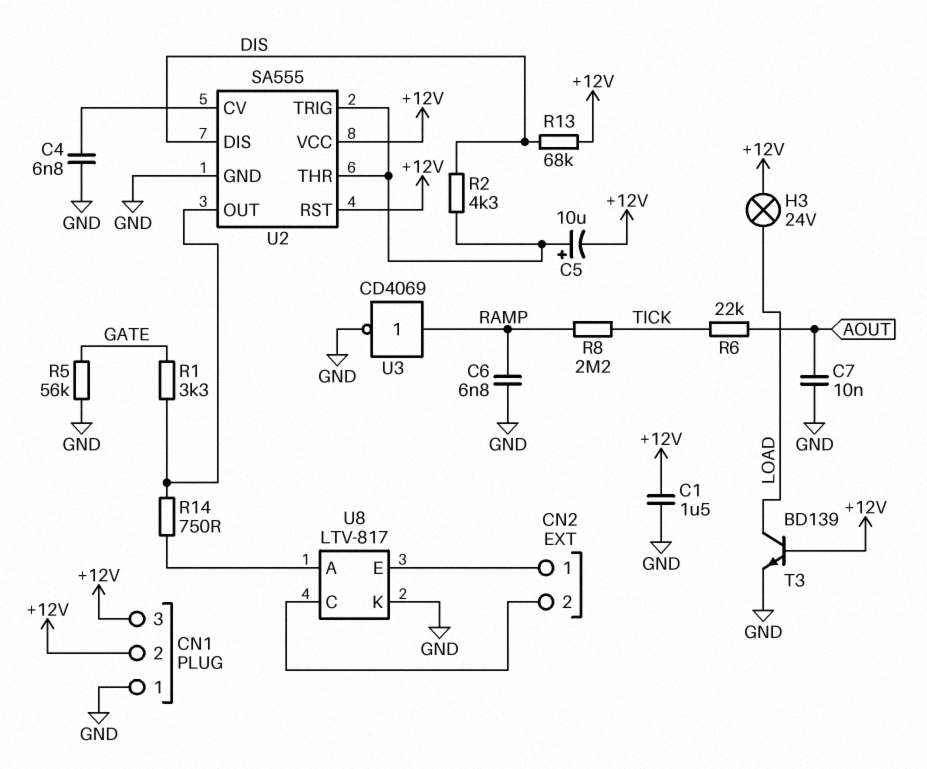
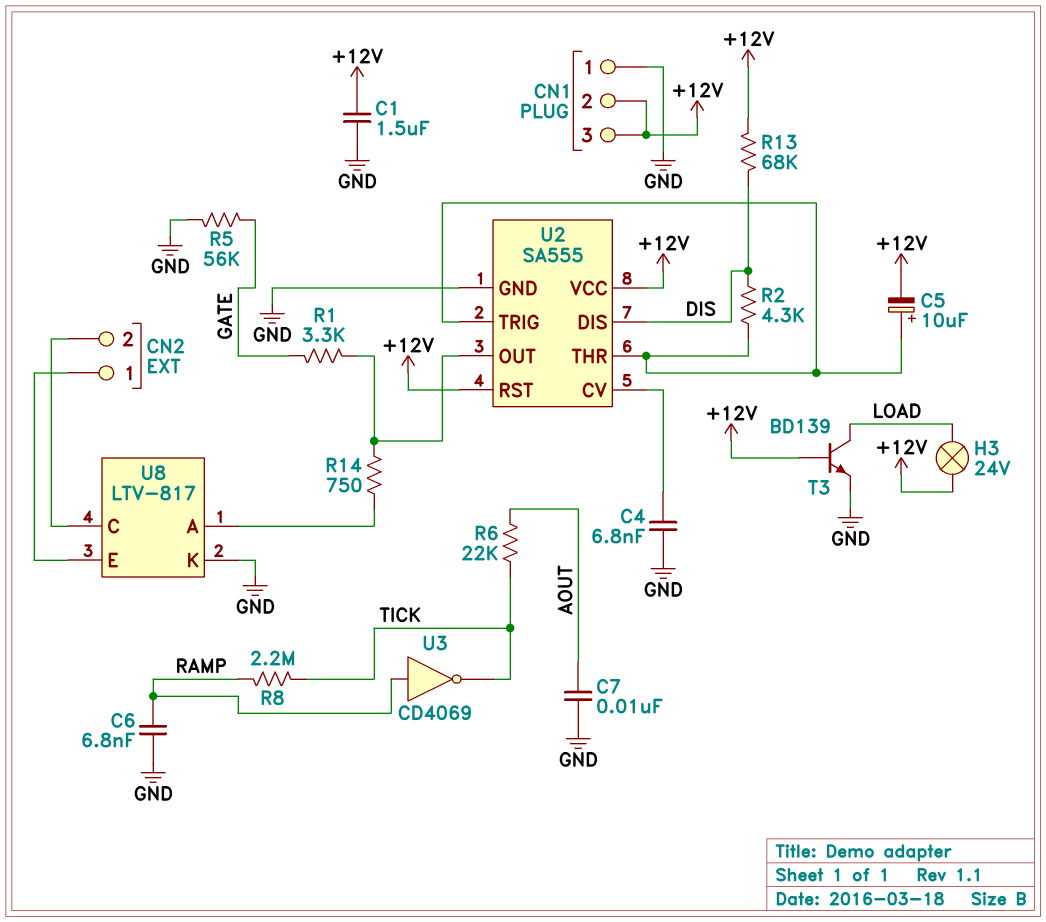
U3: NOT CD4069 (in RAMP, out GND) -> NOT CD4069 (in RAMP, out TICK)

